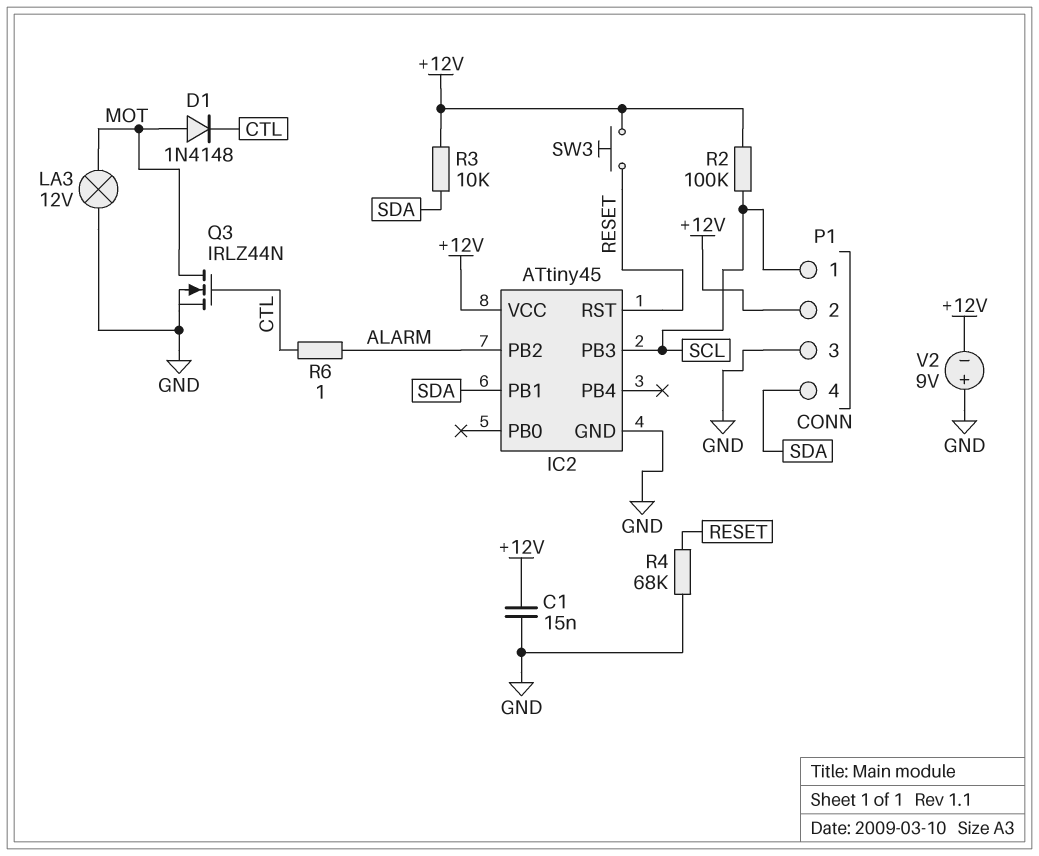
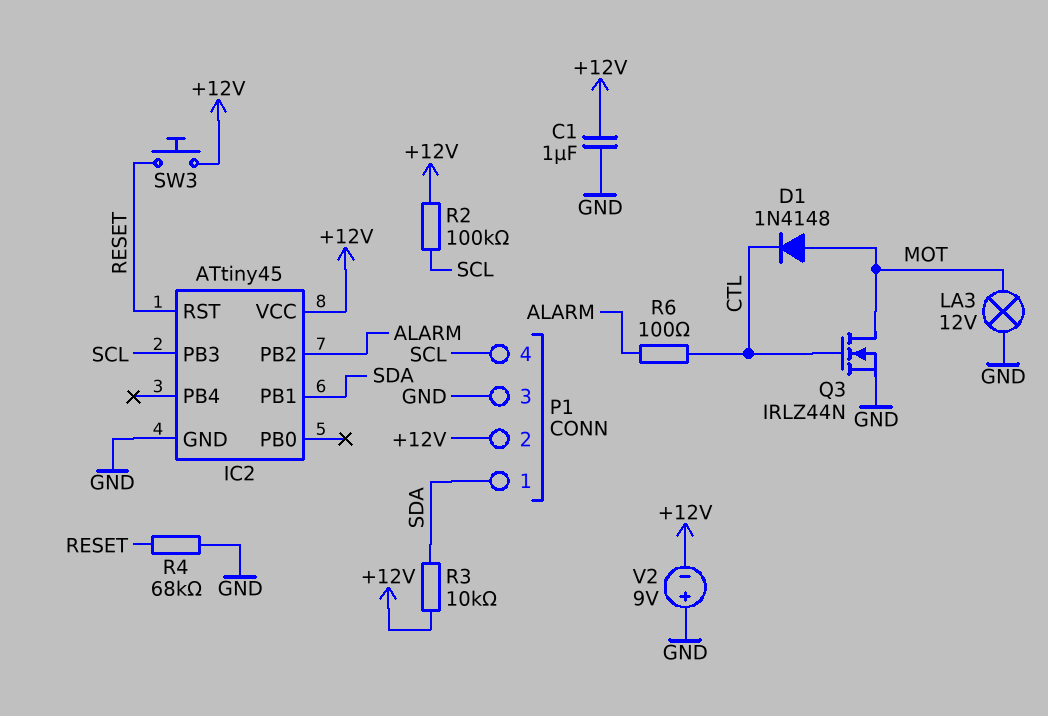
C1: 15nF (+12V, GND) -> 1uF (+12V, GND)
P1 pin 1: SCL -> SDA
P1 pin 4: SDA -> SCL
R6: 1 (ALARM, CTL) -> 100 (ALARM, CTL)

